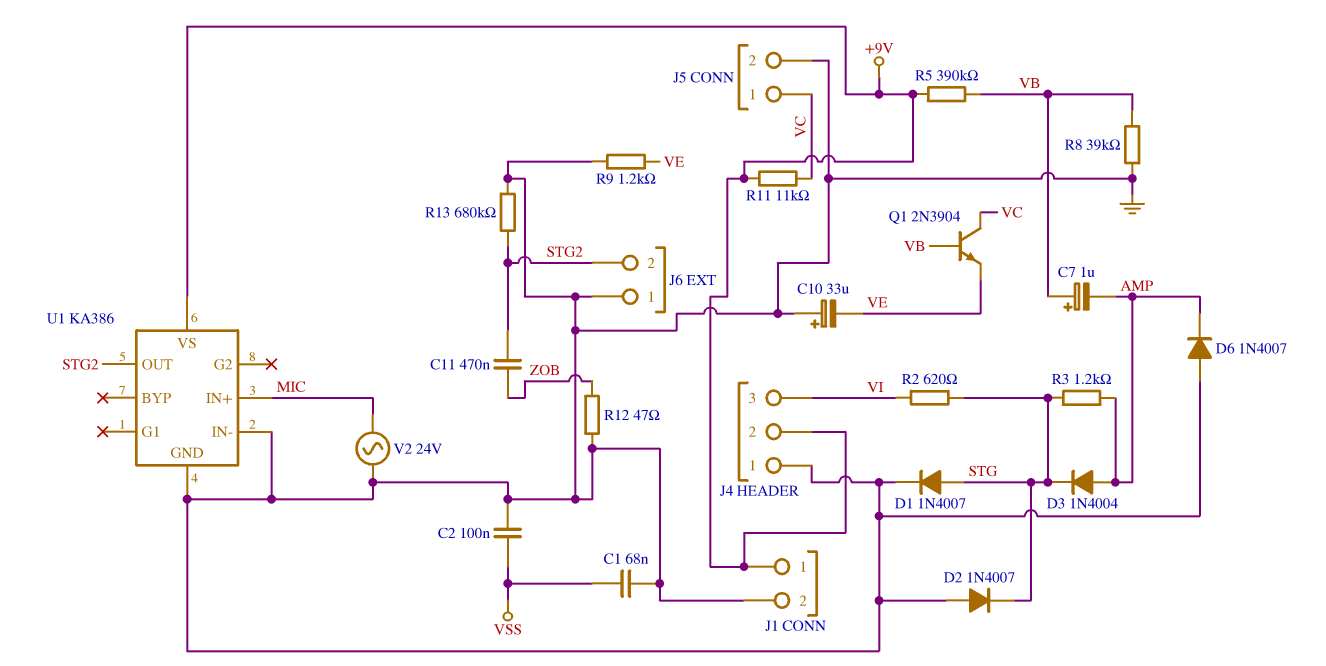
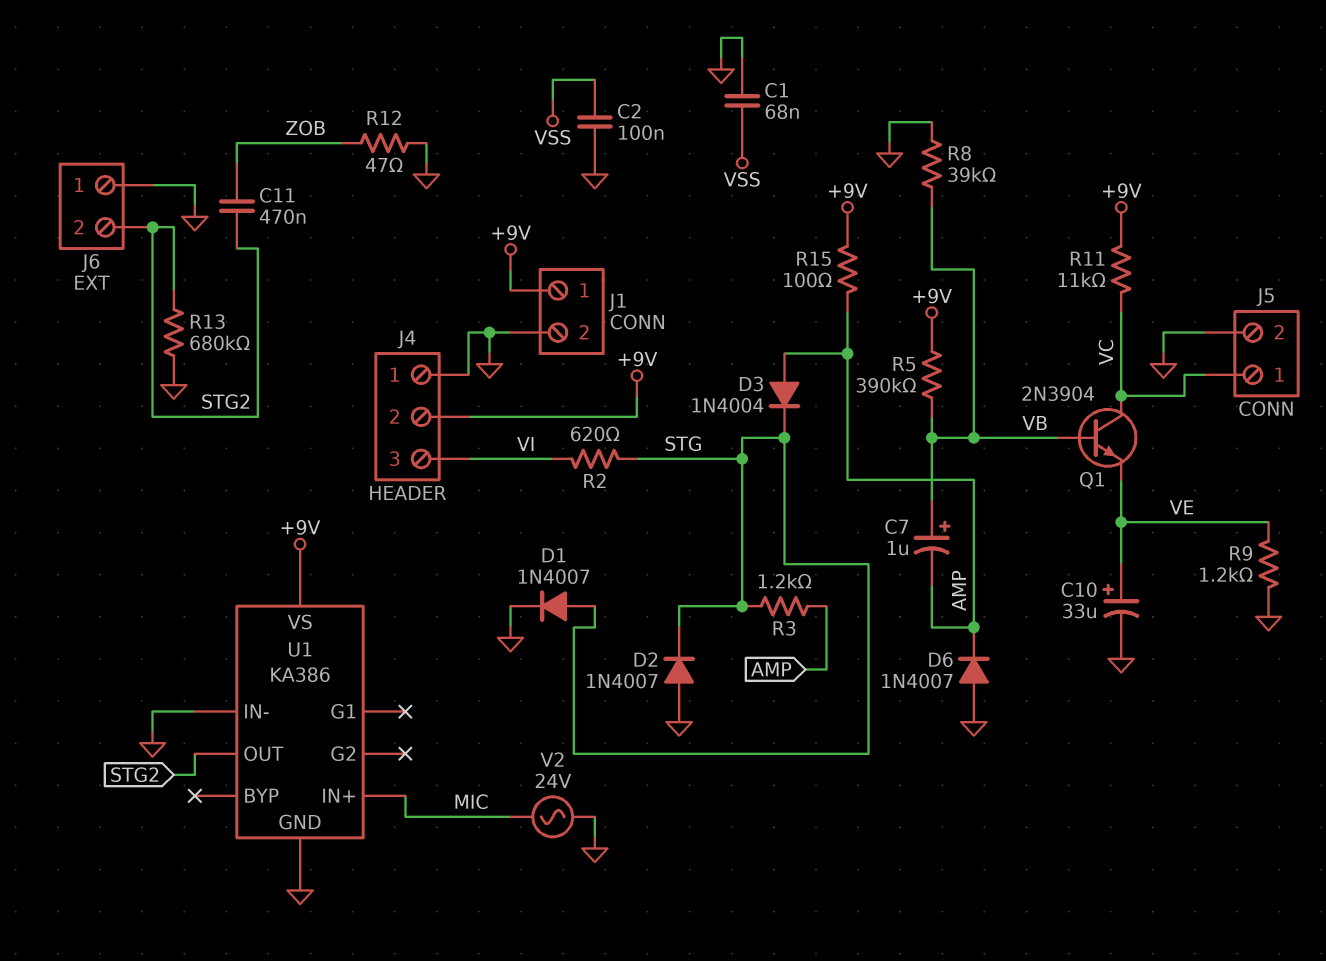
C10: 33uF (plus GND, minus VE) -> 33uF (plus VE, minus GND)
R15: none -> 100 (+9V, AMP)

